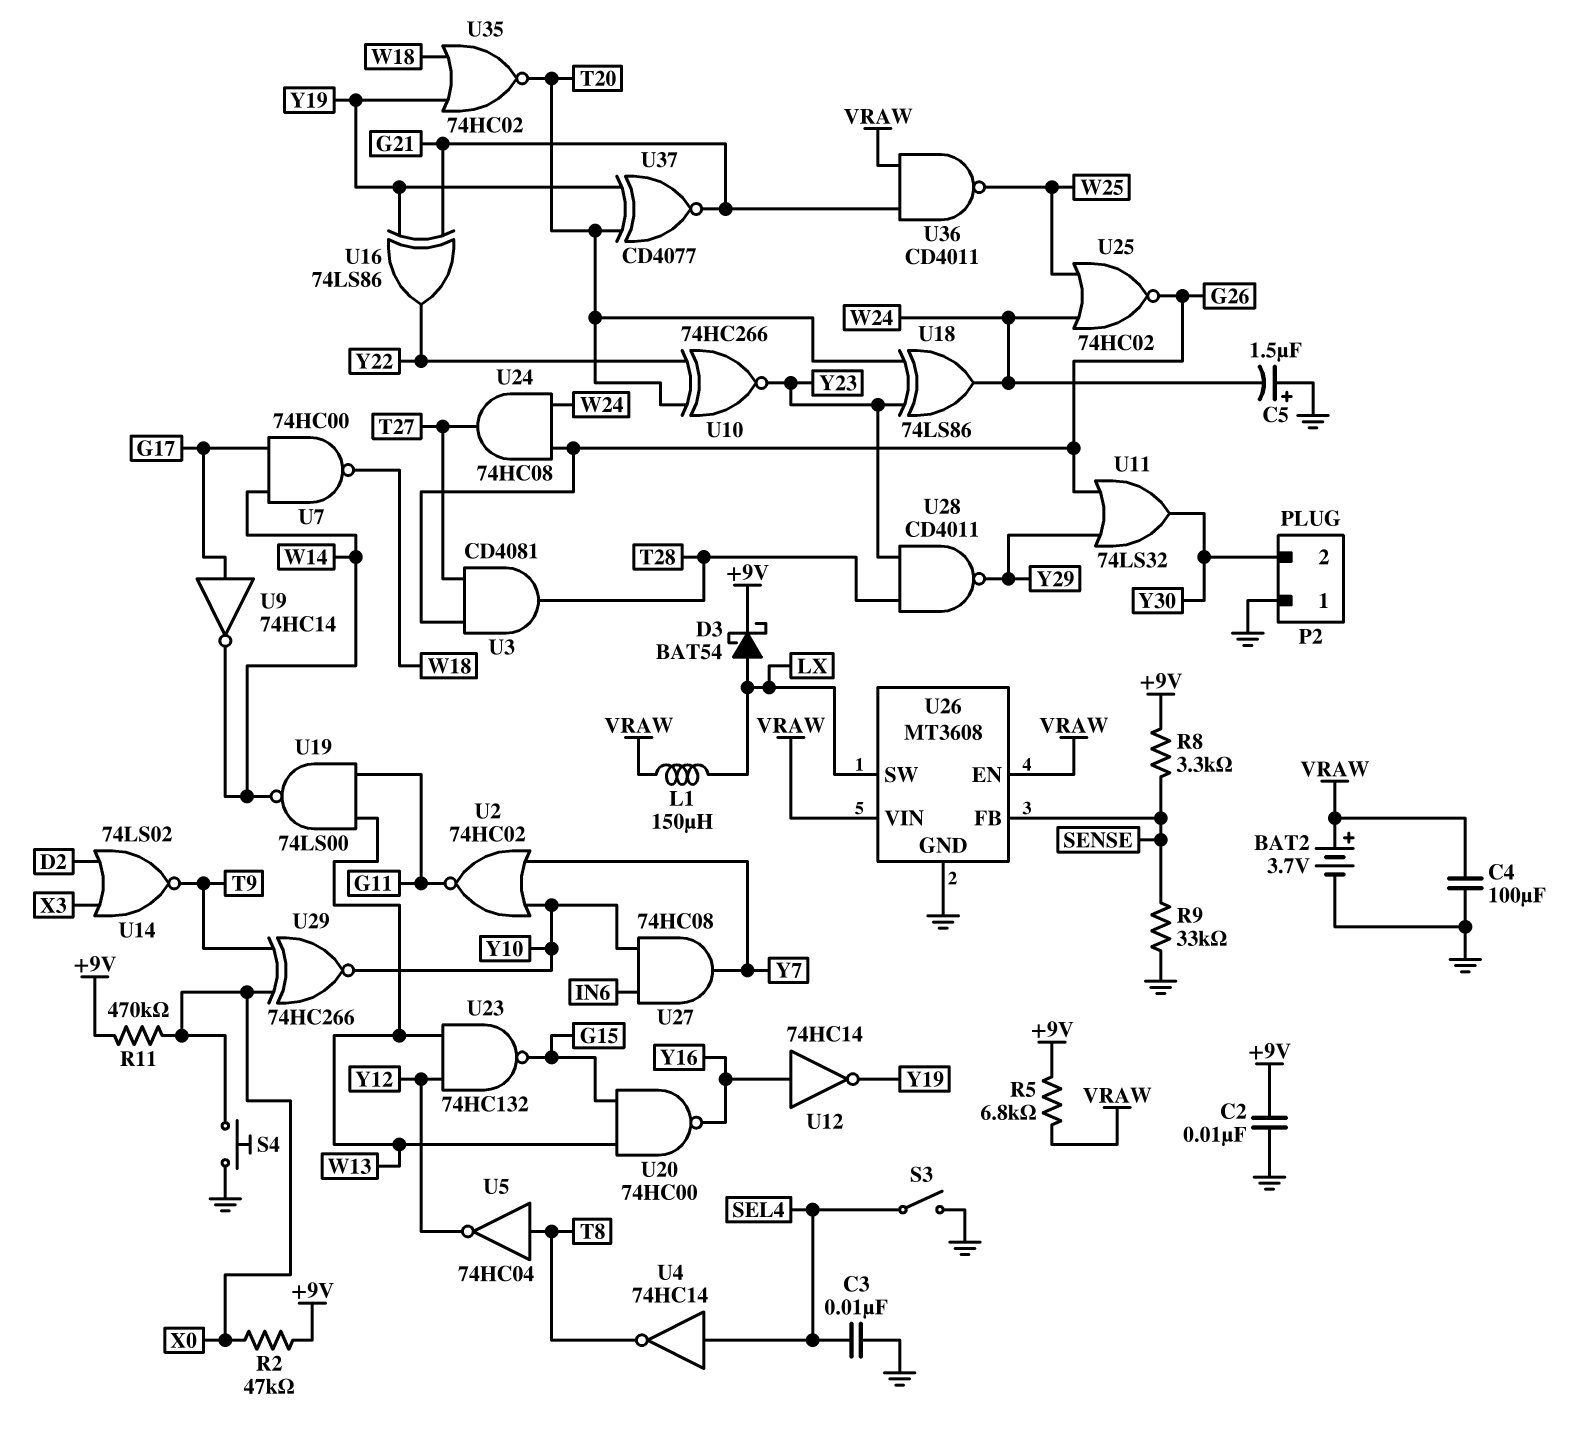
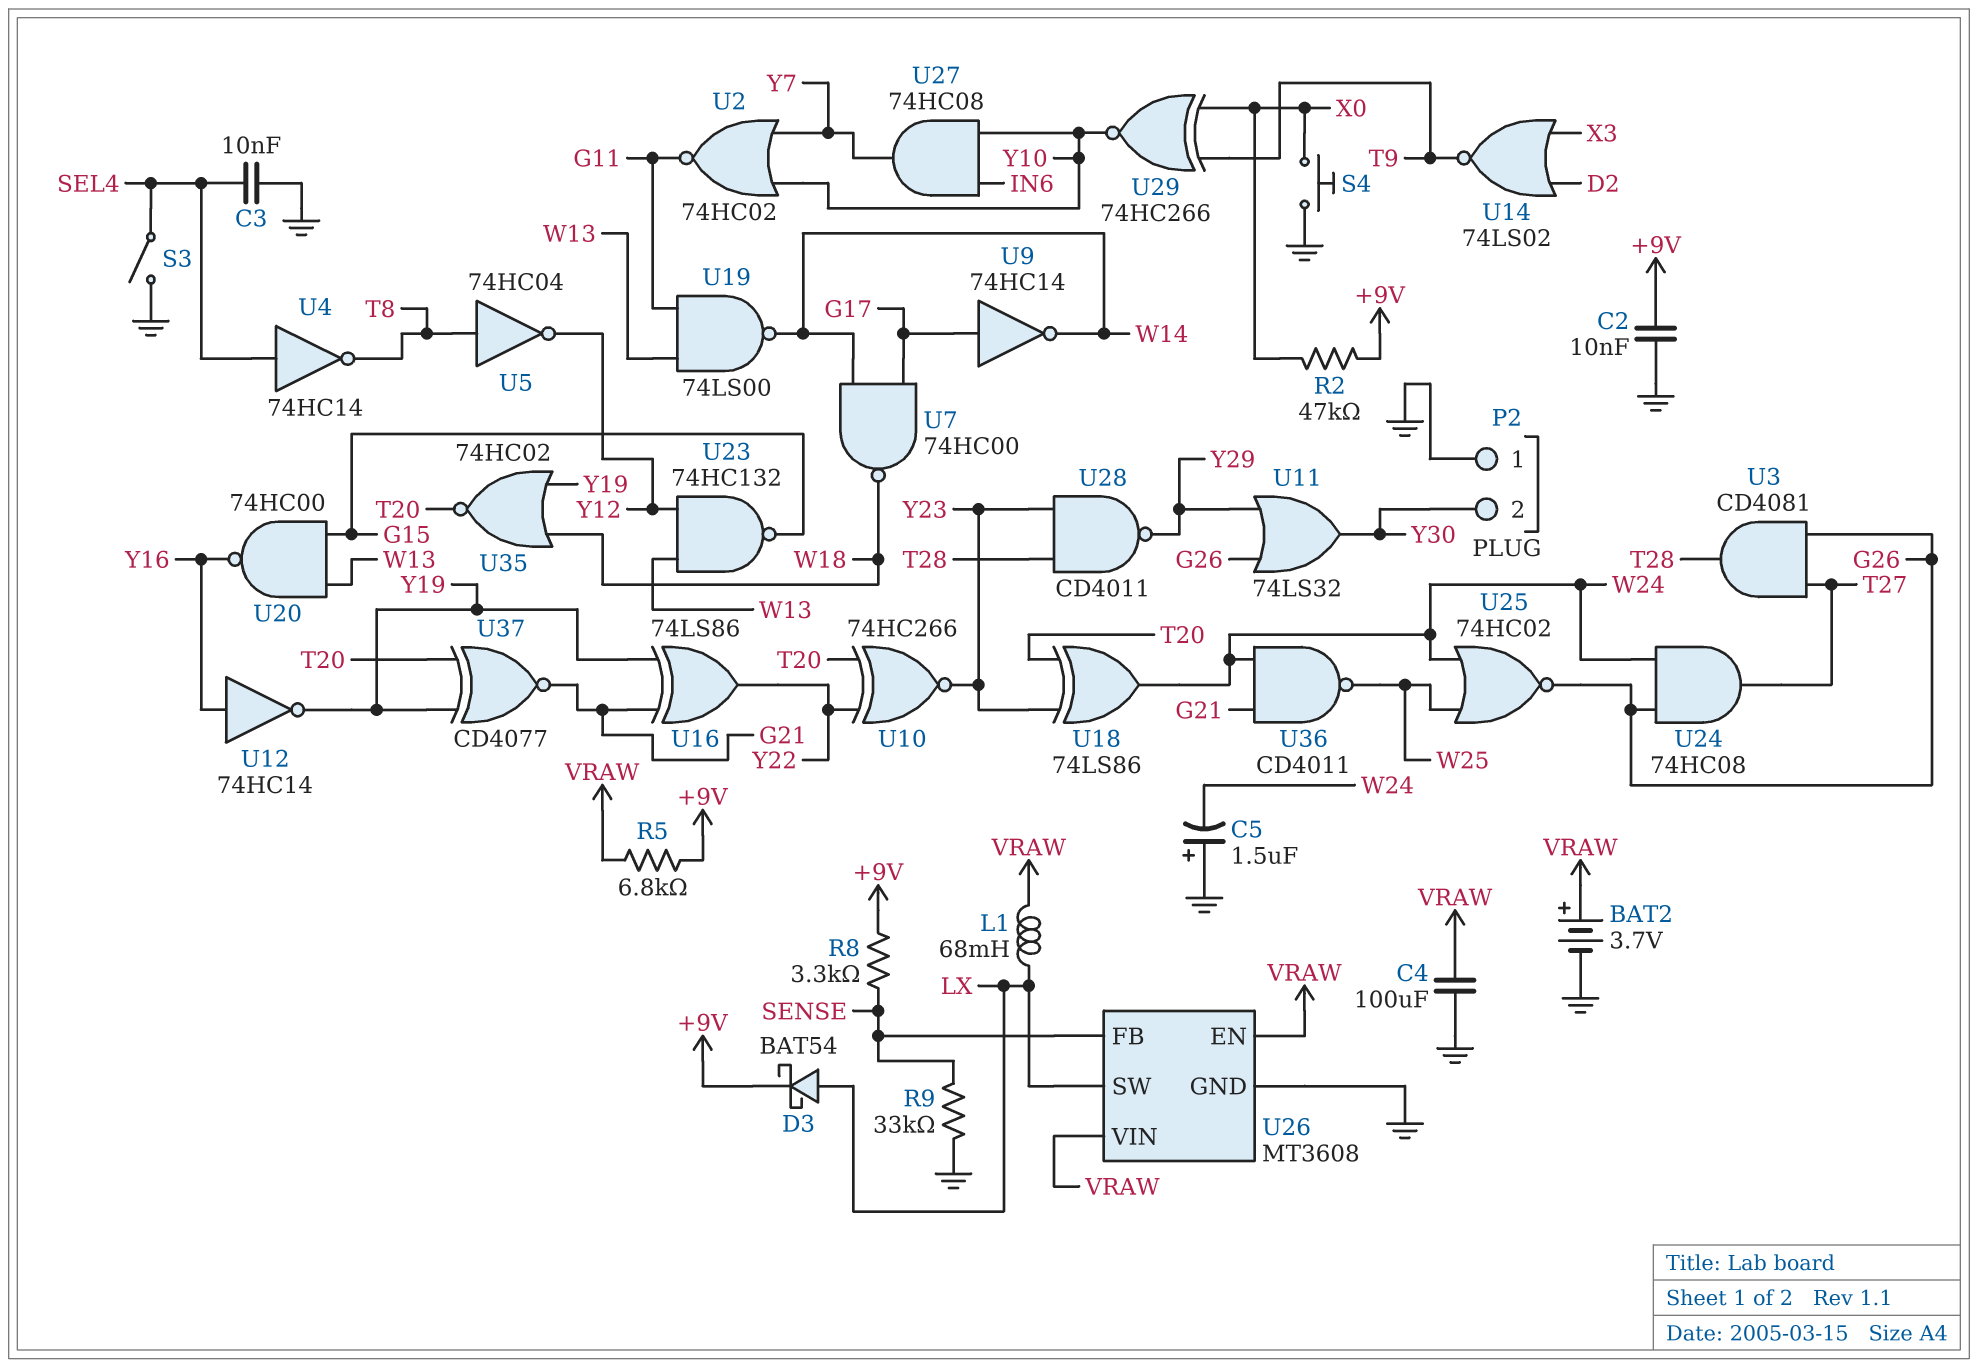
L1: 150uH (LX, VRAW) -> 68mH (LX, VRAW)
R11: 470k (+9V, X0) -> none
U36: NAND CD4011 (in G21, in VRAW, out W25) -> NAND CD4011 (in G21, in W24, out W25)

